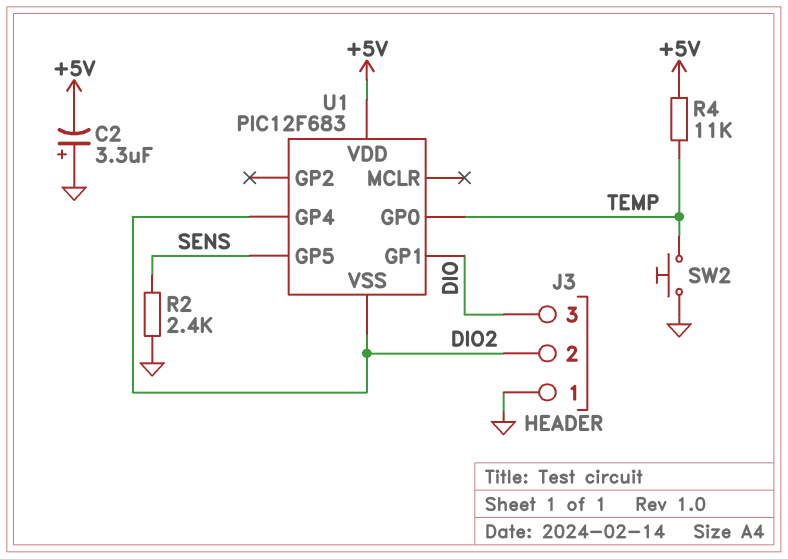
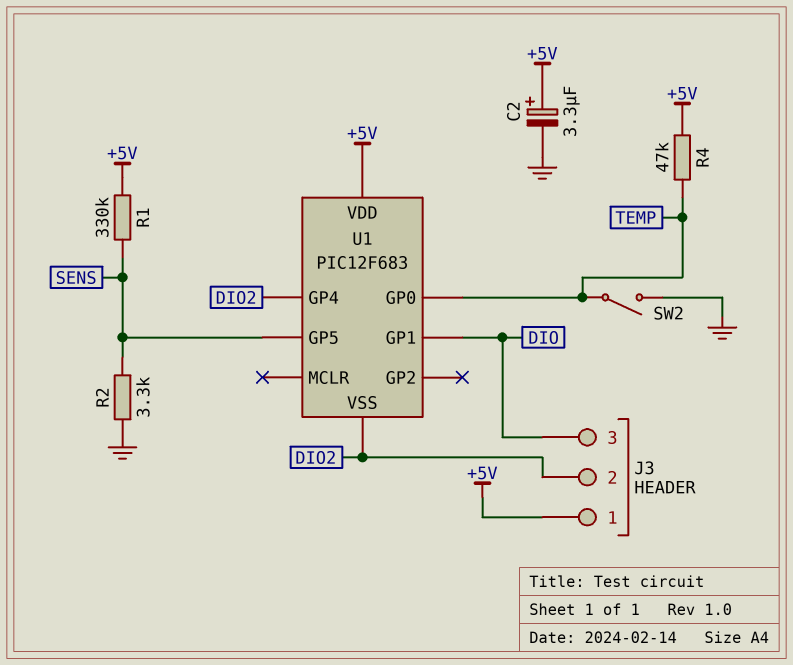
C2: 3.3uF (plus GND, minus +5V) -> 3.3uF (plus +5V, minus GND)
J3 pin 1: GND -> +5V
R1: none -> 330k (+5V, SENS)
R2: 2.4k (GND, SENS) -> 3.3k (GND, SENS)
R4: 11k (+5V, TEMP) -> 47k (+5V, TEMP)
SW2: button (GND, TEMP) -> switch (GND, TEMP)

